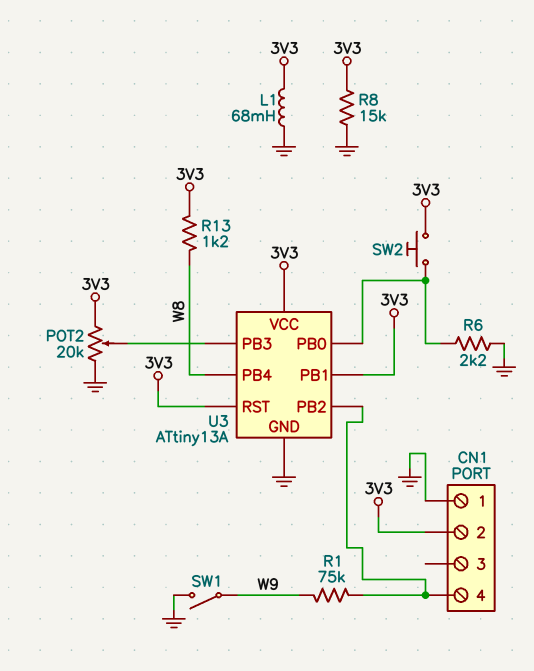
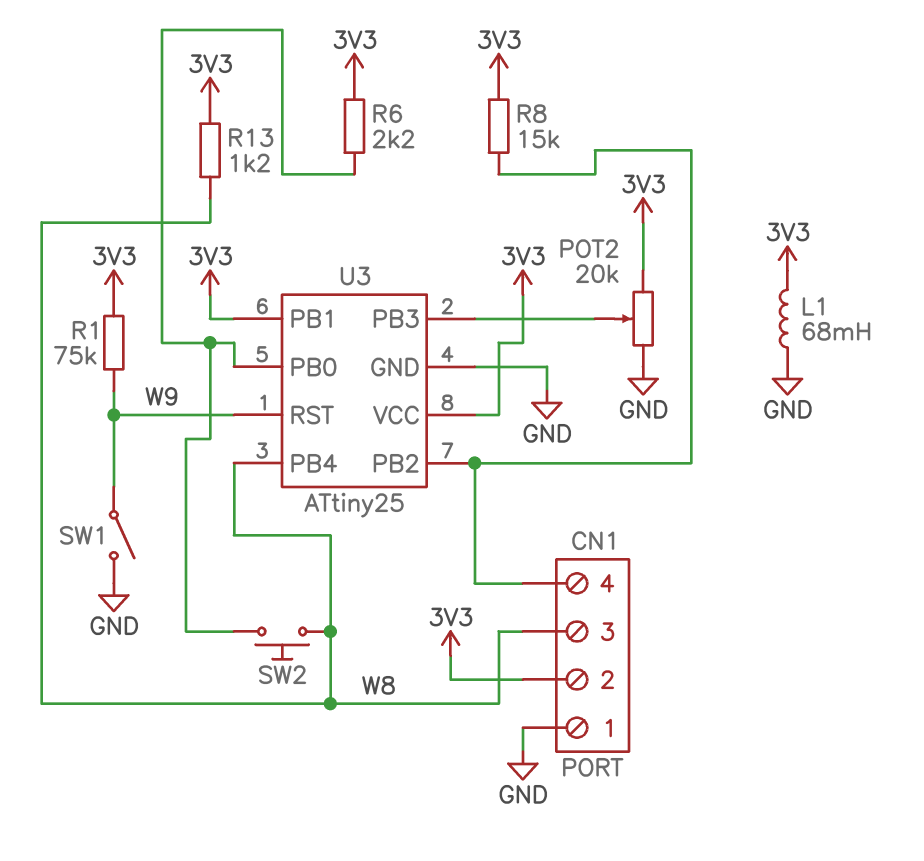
CN1 pin 3: none -> W8
R1: 75k (CN1/4, W9) -> 75k (3V3, W9)
R6: 2.2k (GND, U3/PB0) -> 2.2k (3V3, U3/PB0)
R8: 15k (3V3, GND) -> 15k (3V3, CN1/4)
SW2: button (3V3, U3/PB0) -> button (U3/PB0, W8)
U3: ATtiny13A -> ATtiny25
U3 pin RST: 3V3 -> W9

